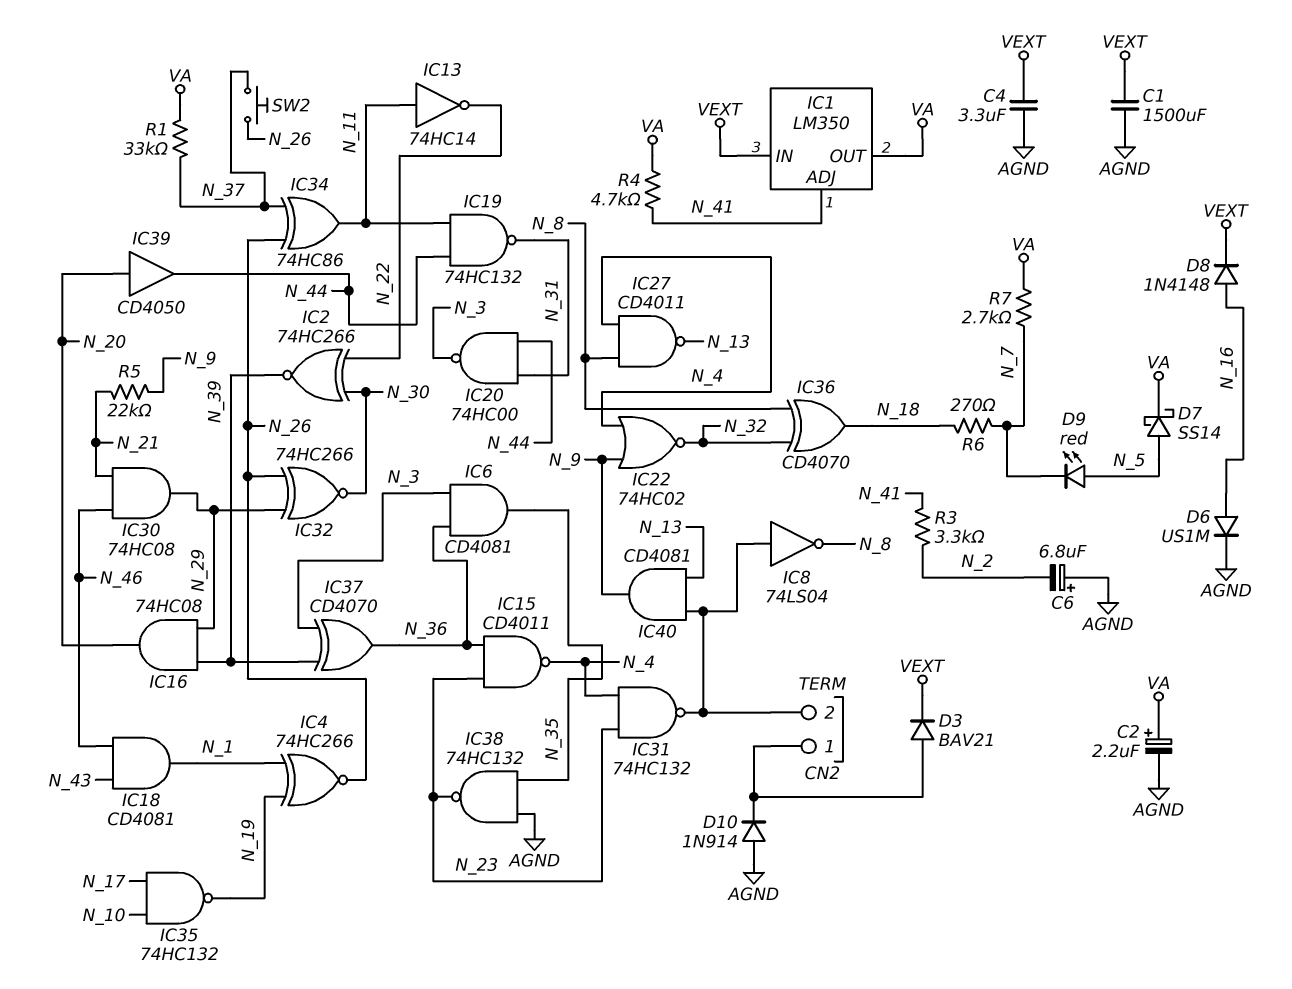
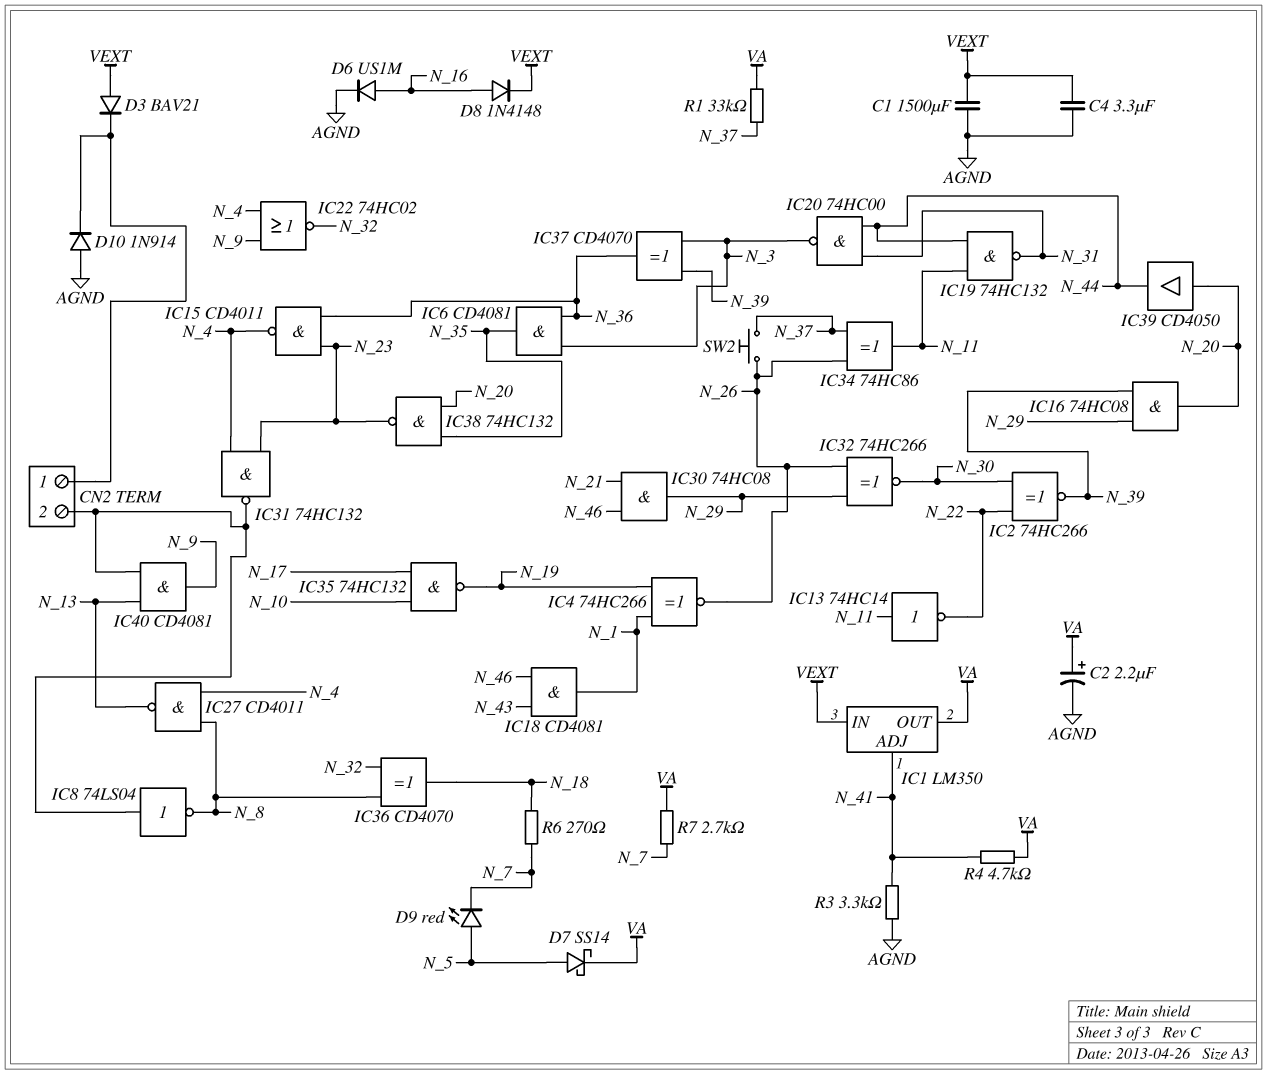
C6: 6.8uF (plus AGND, minus N_2) -> none
D3: diode BAV21 (A CN2/1, K VEXT) -> diode BAV21 (A VEXT, K CN2/1)
IC38: NAND 74HC132 (in AGND, in N_35, out N_23) -> NAND 74HC132 (in N_20, in N_35, out N_23)
R3: 3.3k (N_2, N_41) -> 3.3k (AGND, N_41)
R5: 22k (N_9, N_21) -> none

